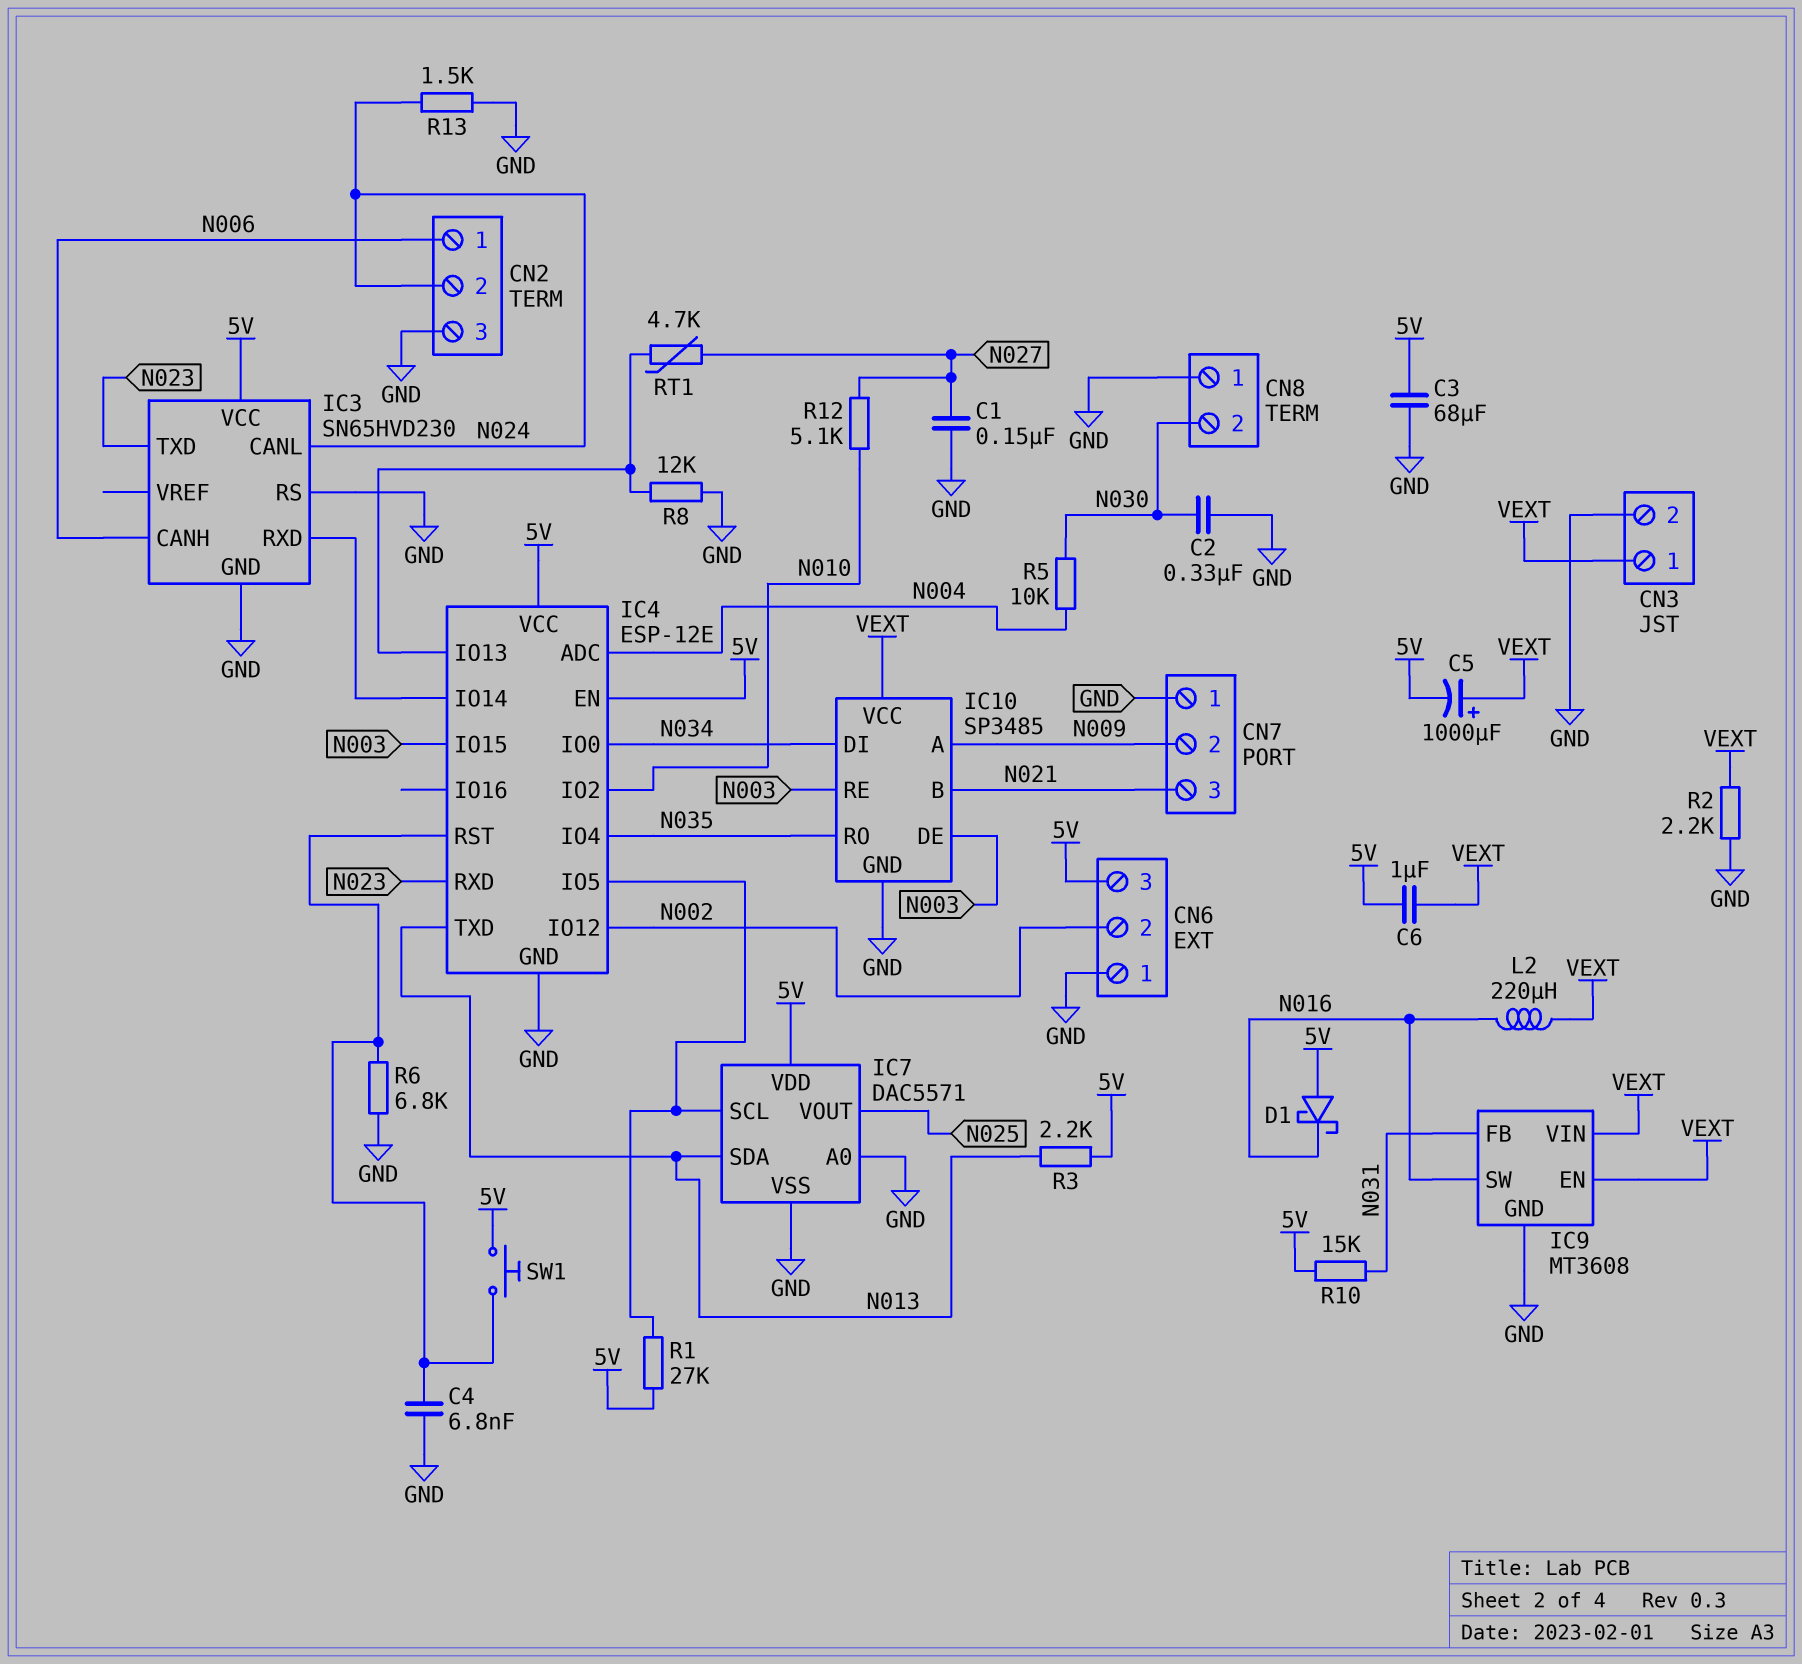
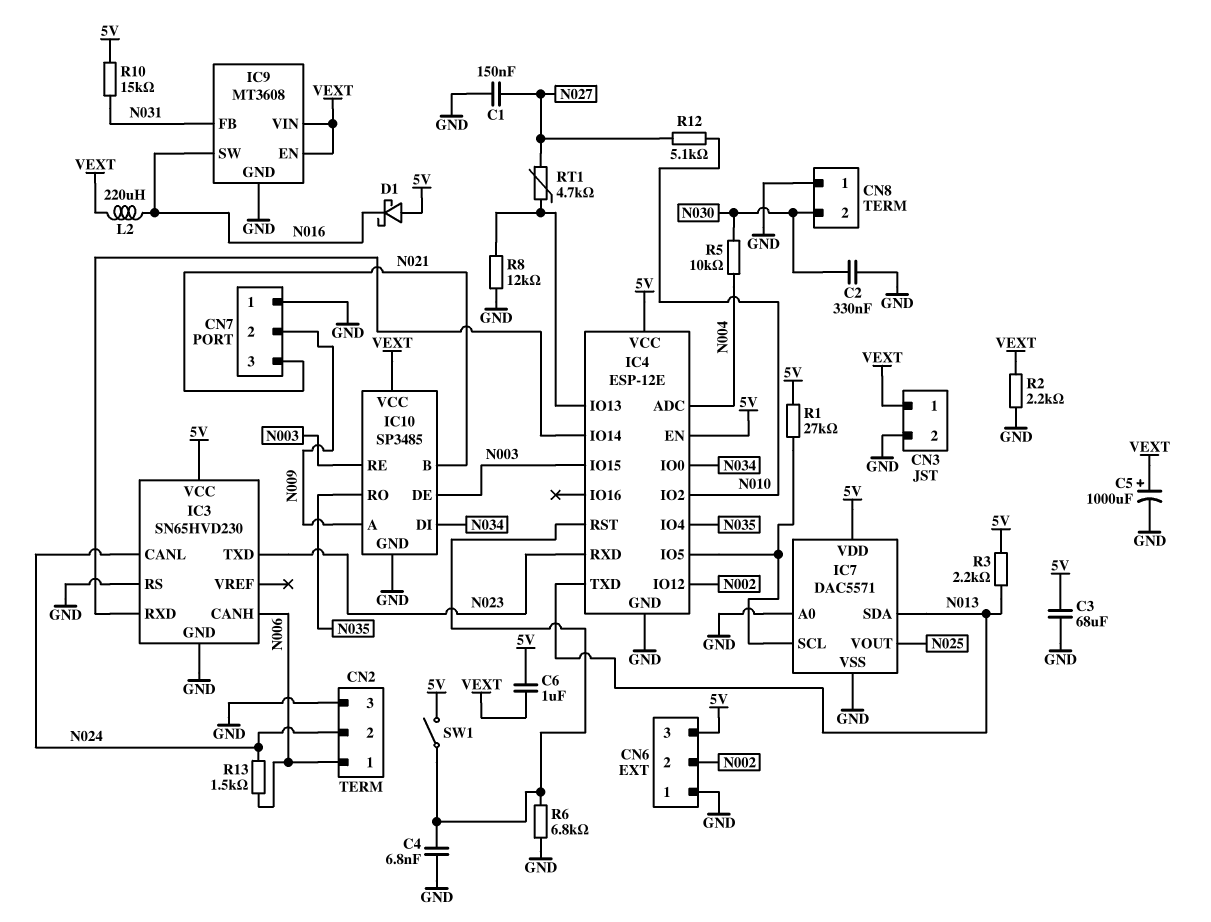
C5: 1000uF (plus VEXT, minus 5V) -> 1000uF (plus VEXT, minus GND)
R13: 1.5k (GND, N024) -> 1.5k (N006, N024)
SW1: button (5V, IC4/RST) -> switch (5V, IC4/RST)

